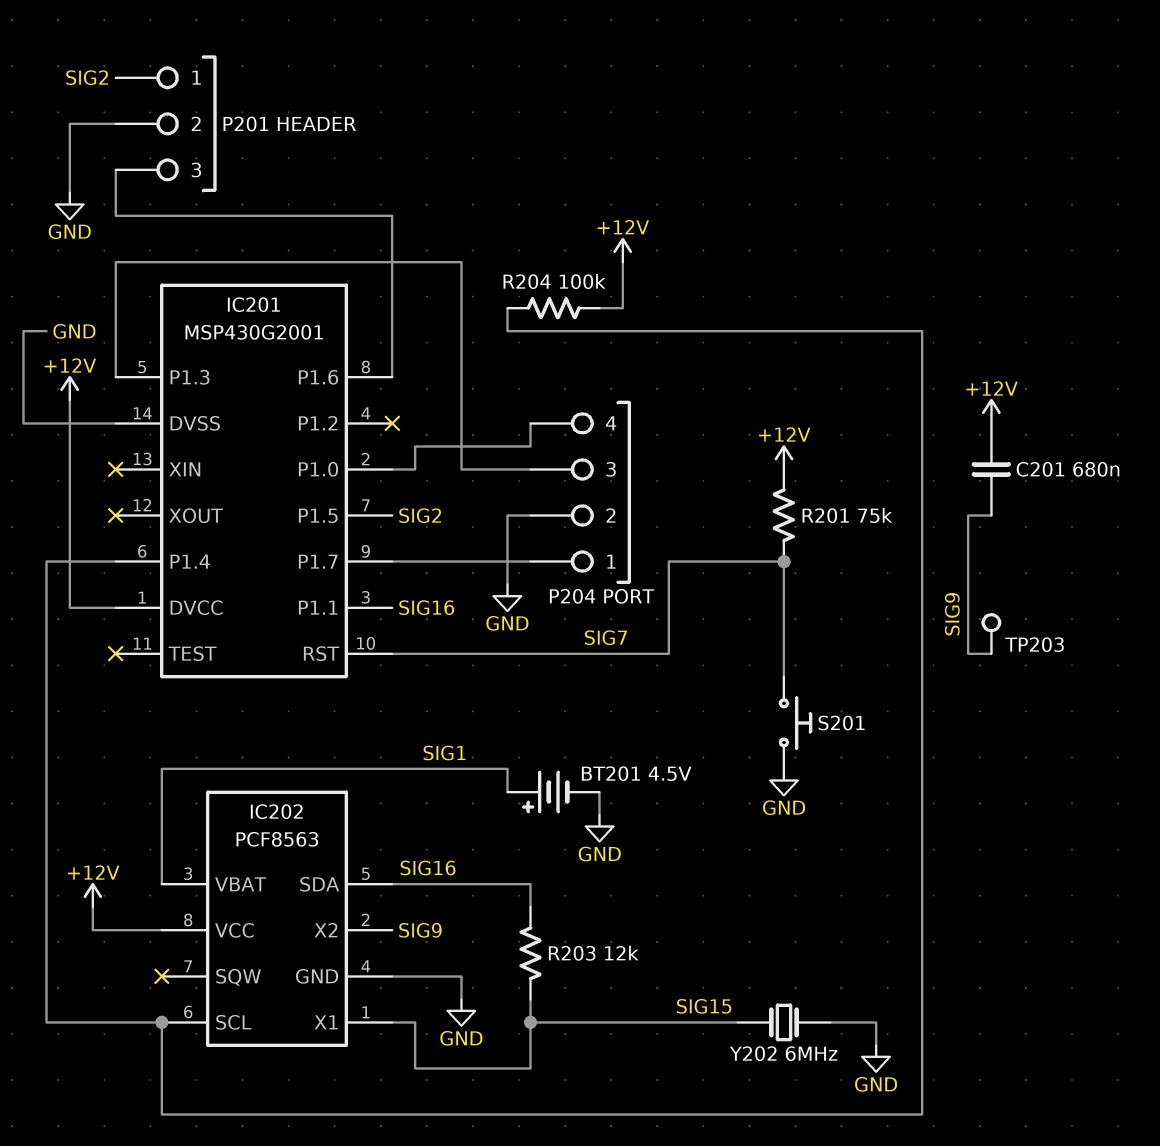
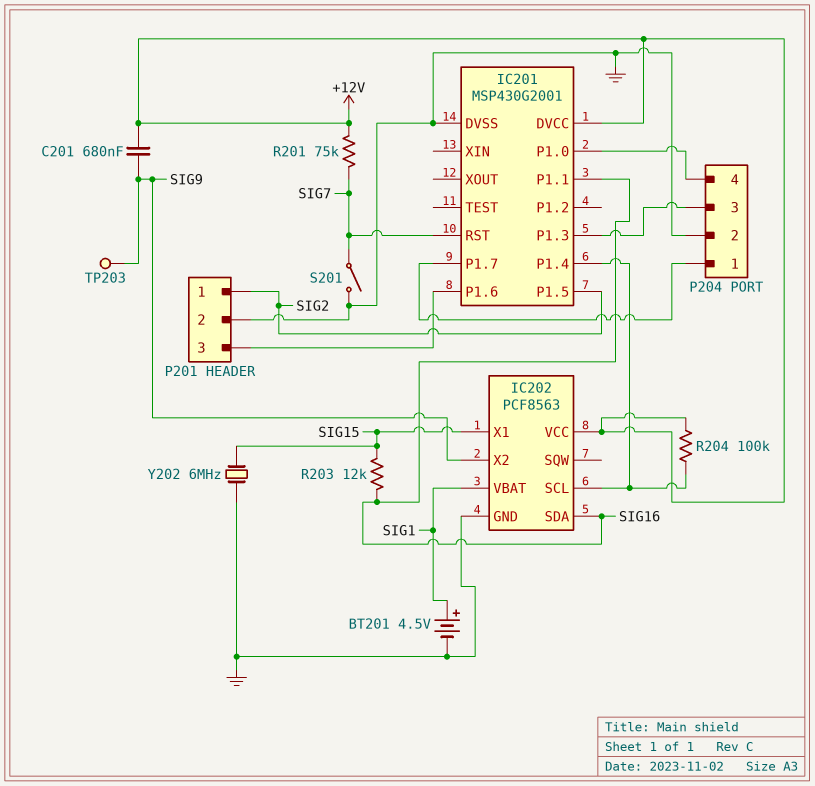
S201: button (GND, SIG7) -> switch (GND, SIG7)

